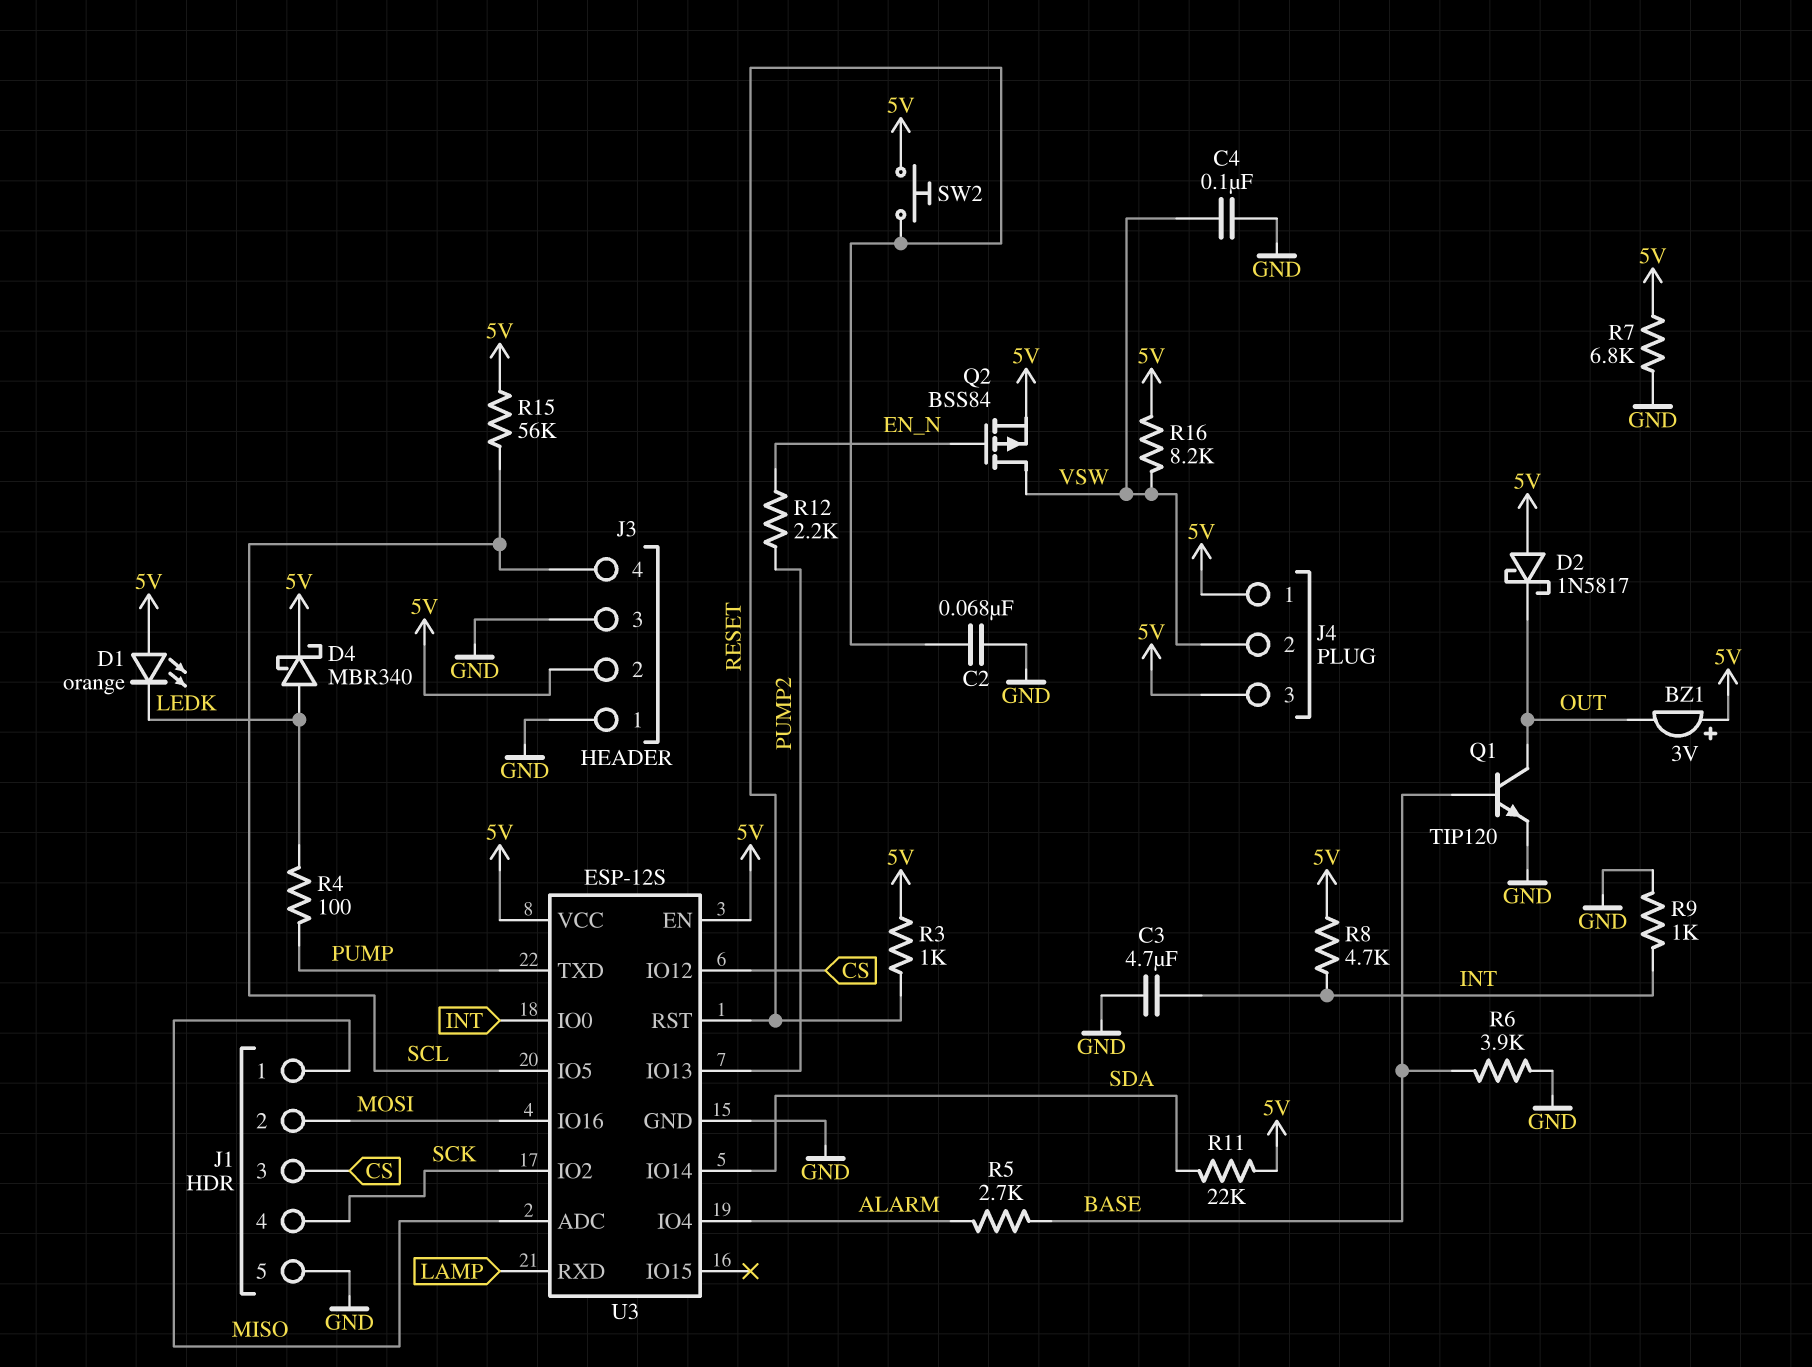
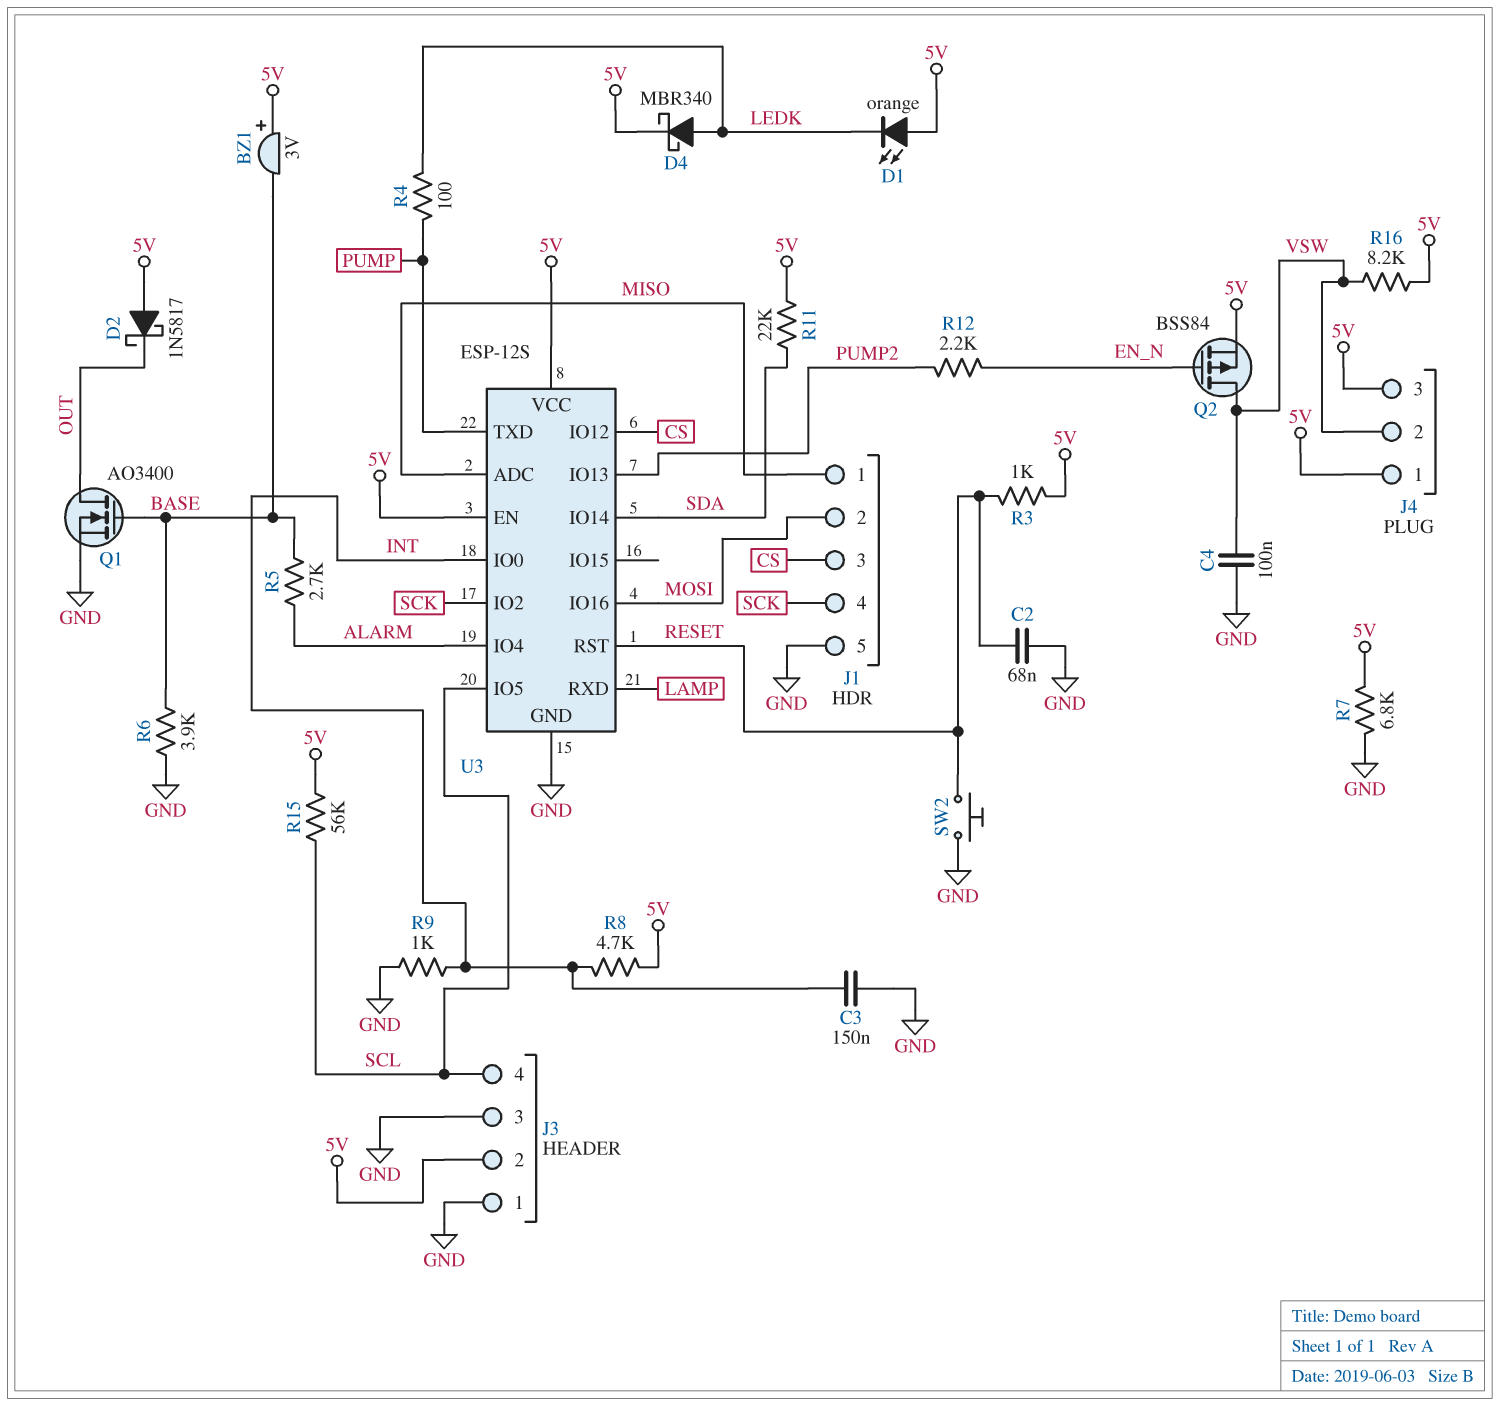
BZ1: buzzer 3V (plus 5V, minus OUT) -> buzzer 3V (plus 5V, minus BASE)
C3: 4.7uF (GND, INT) -> 150nF (GND, INT)
Q1: NPN TIP120 (B BASE, C OUT, E GND) -> NMOS AO3400 (G BASE, D OUT, S GND)
SW2: button (5V, RESET) -> button (GND, RESET)

